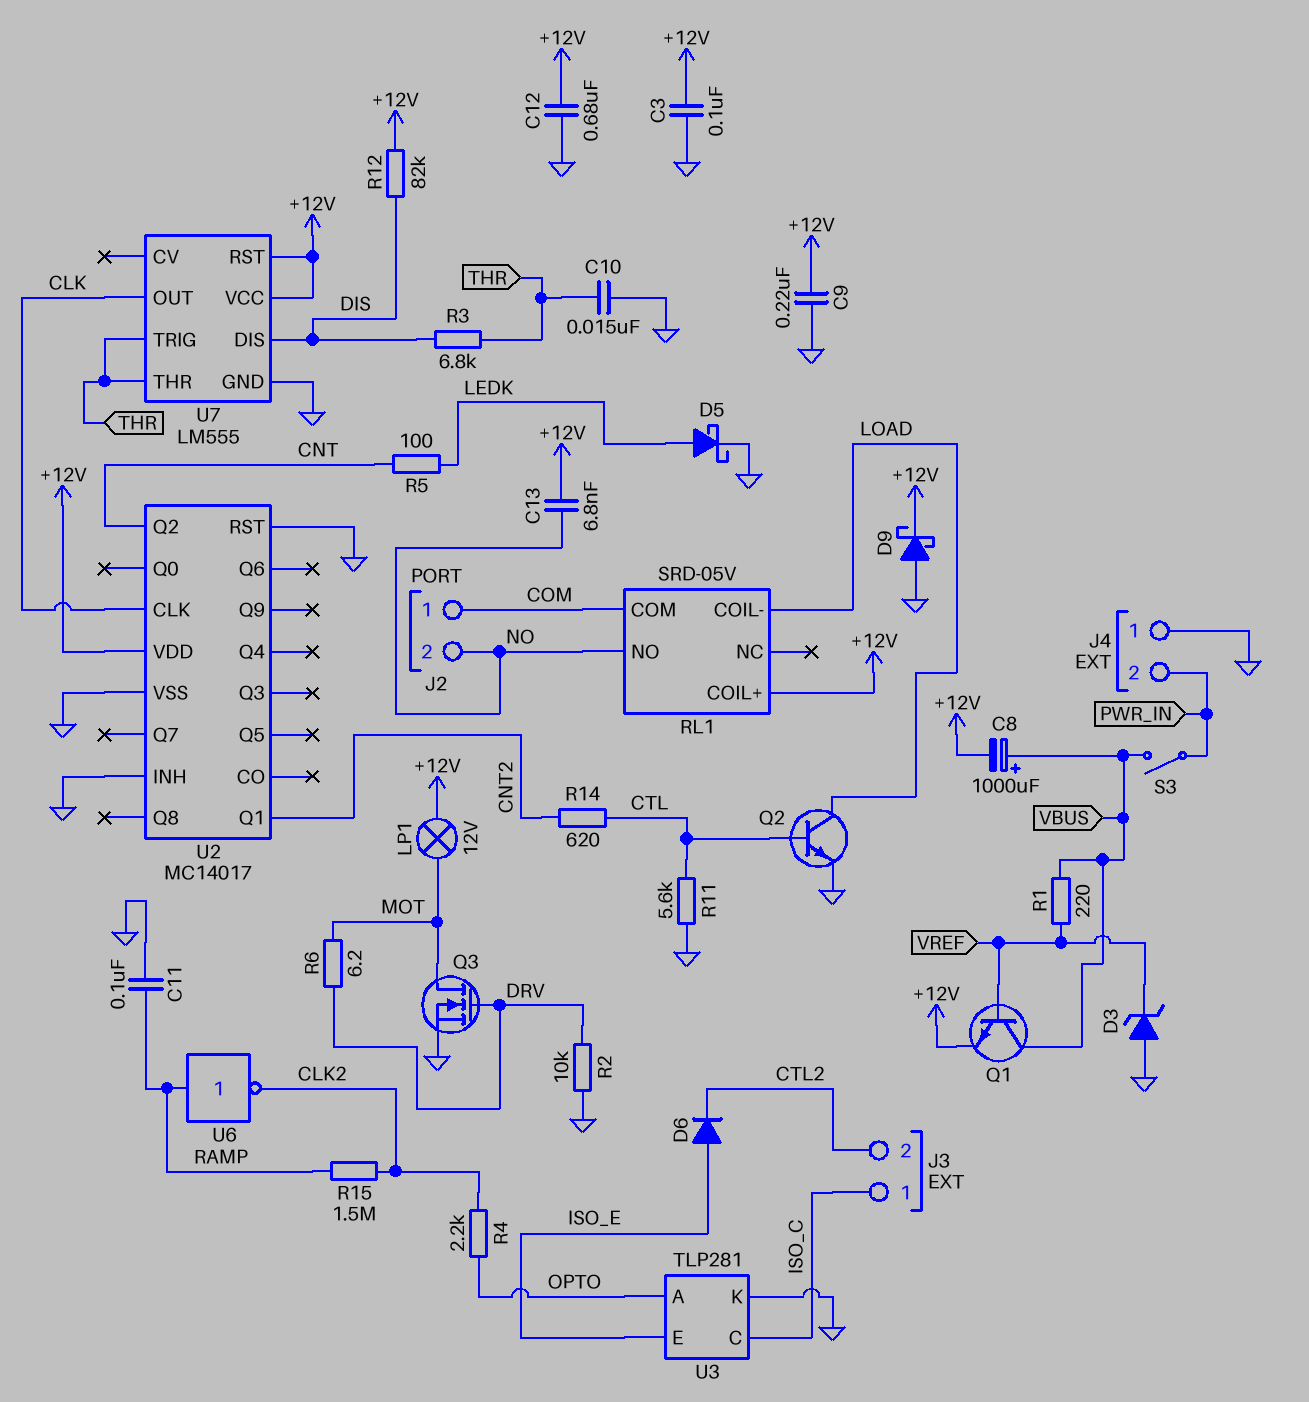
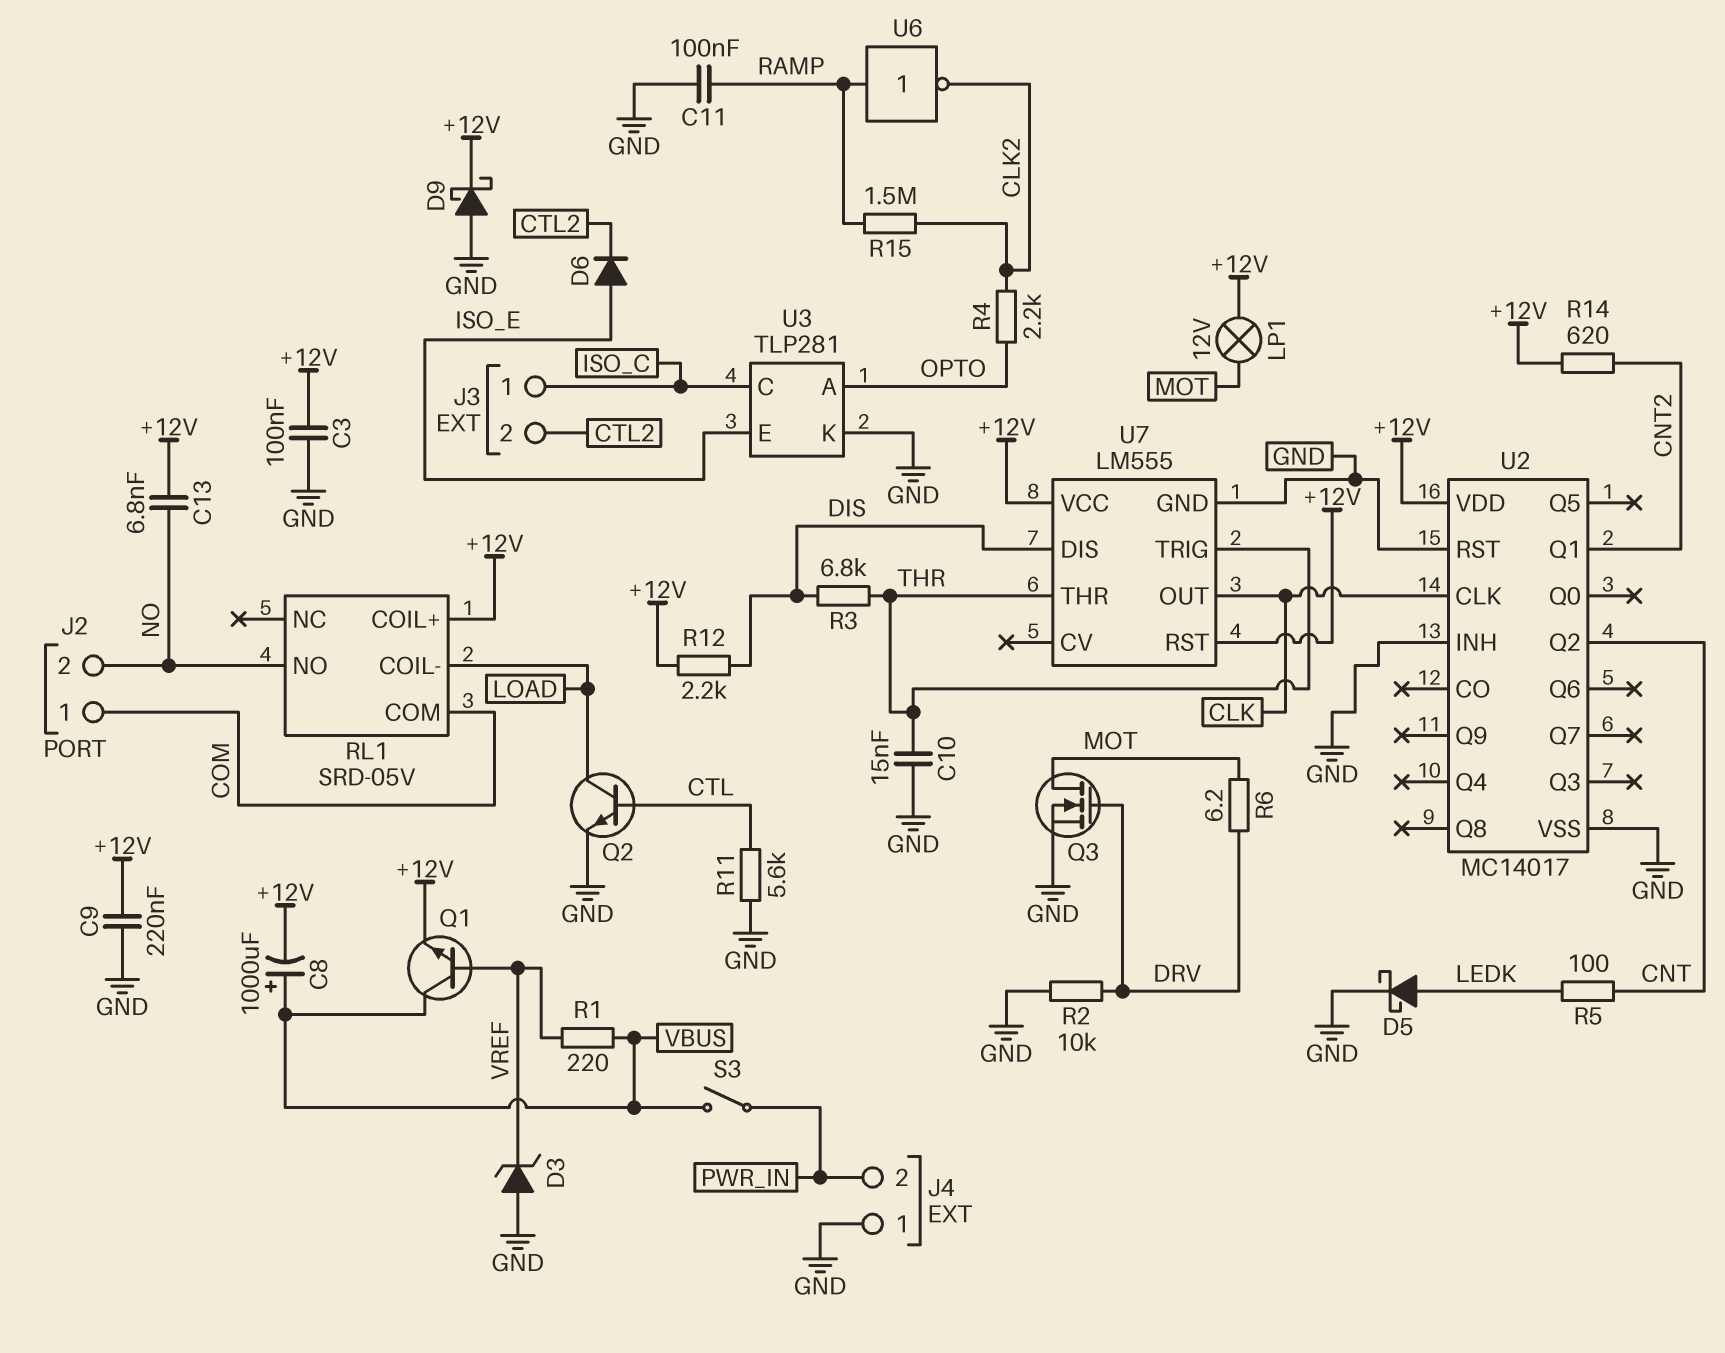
C12: 680nF (+12V, GND) -> none
R12: 82k (+12V, DIS) -> 2.2k (+12V, DIS)
R14: 620 (CNT2, CTL) -> 620 (+12V, CNT2)

